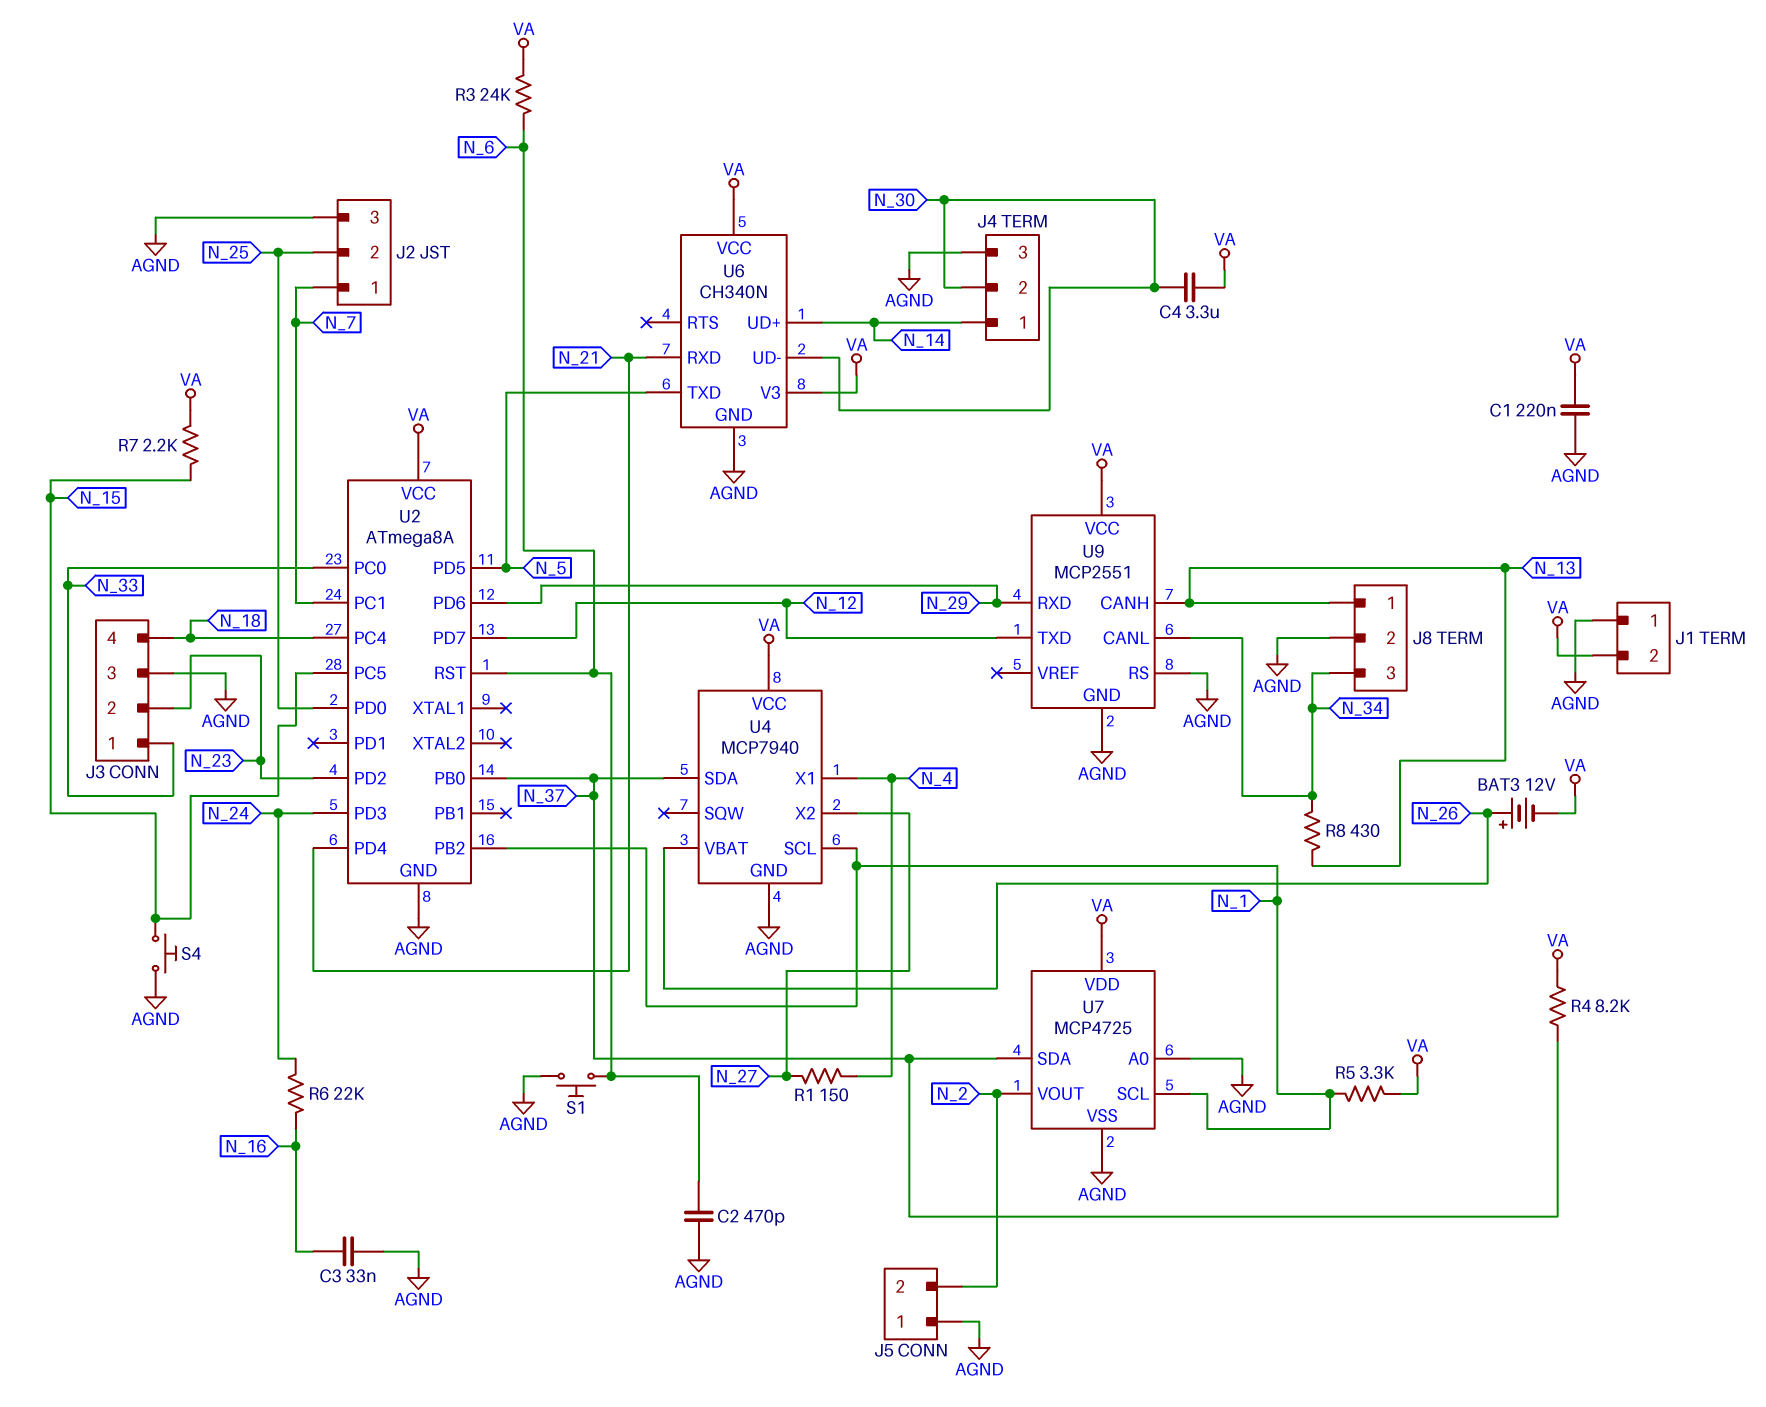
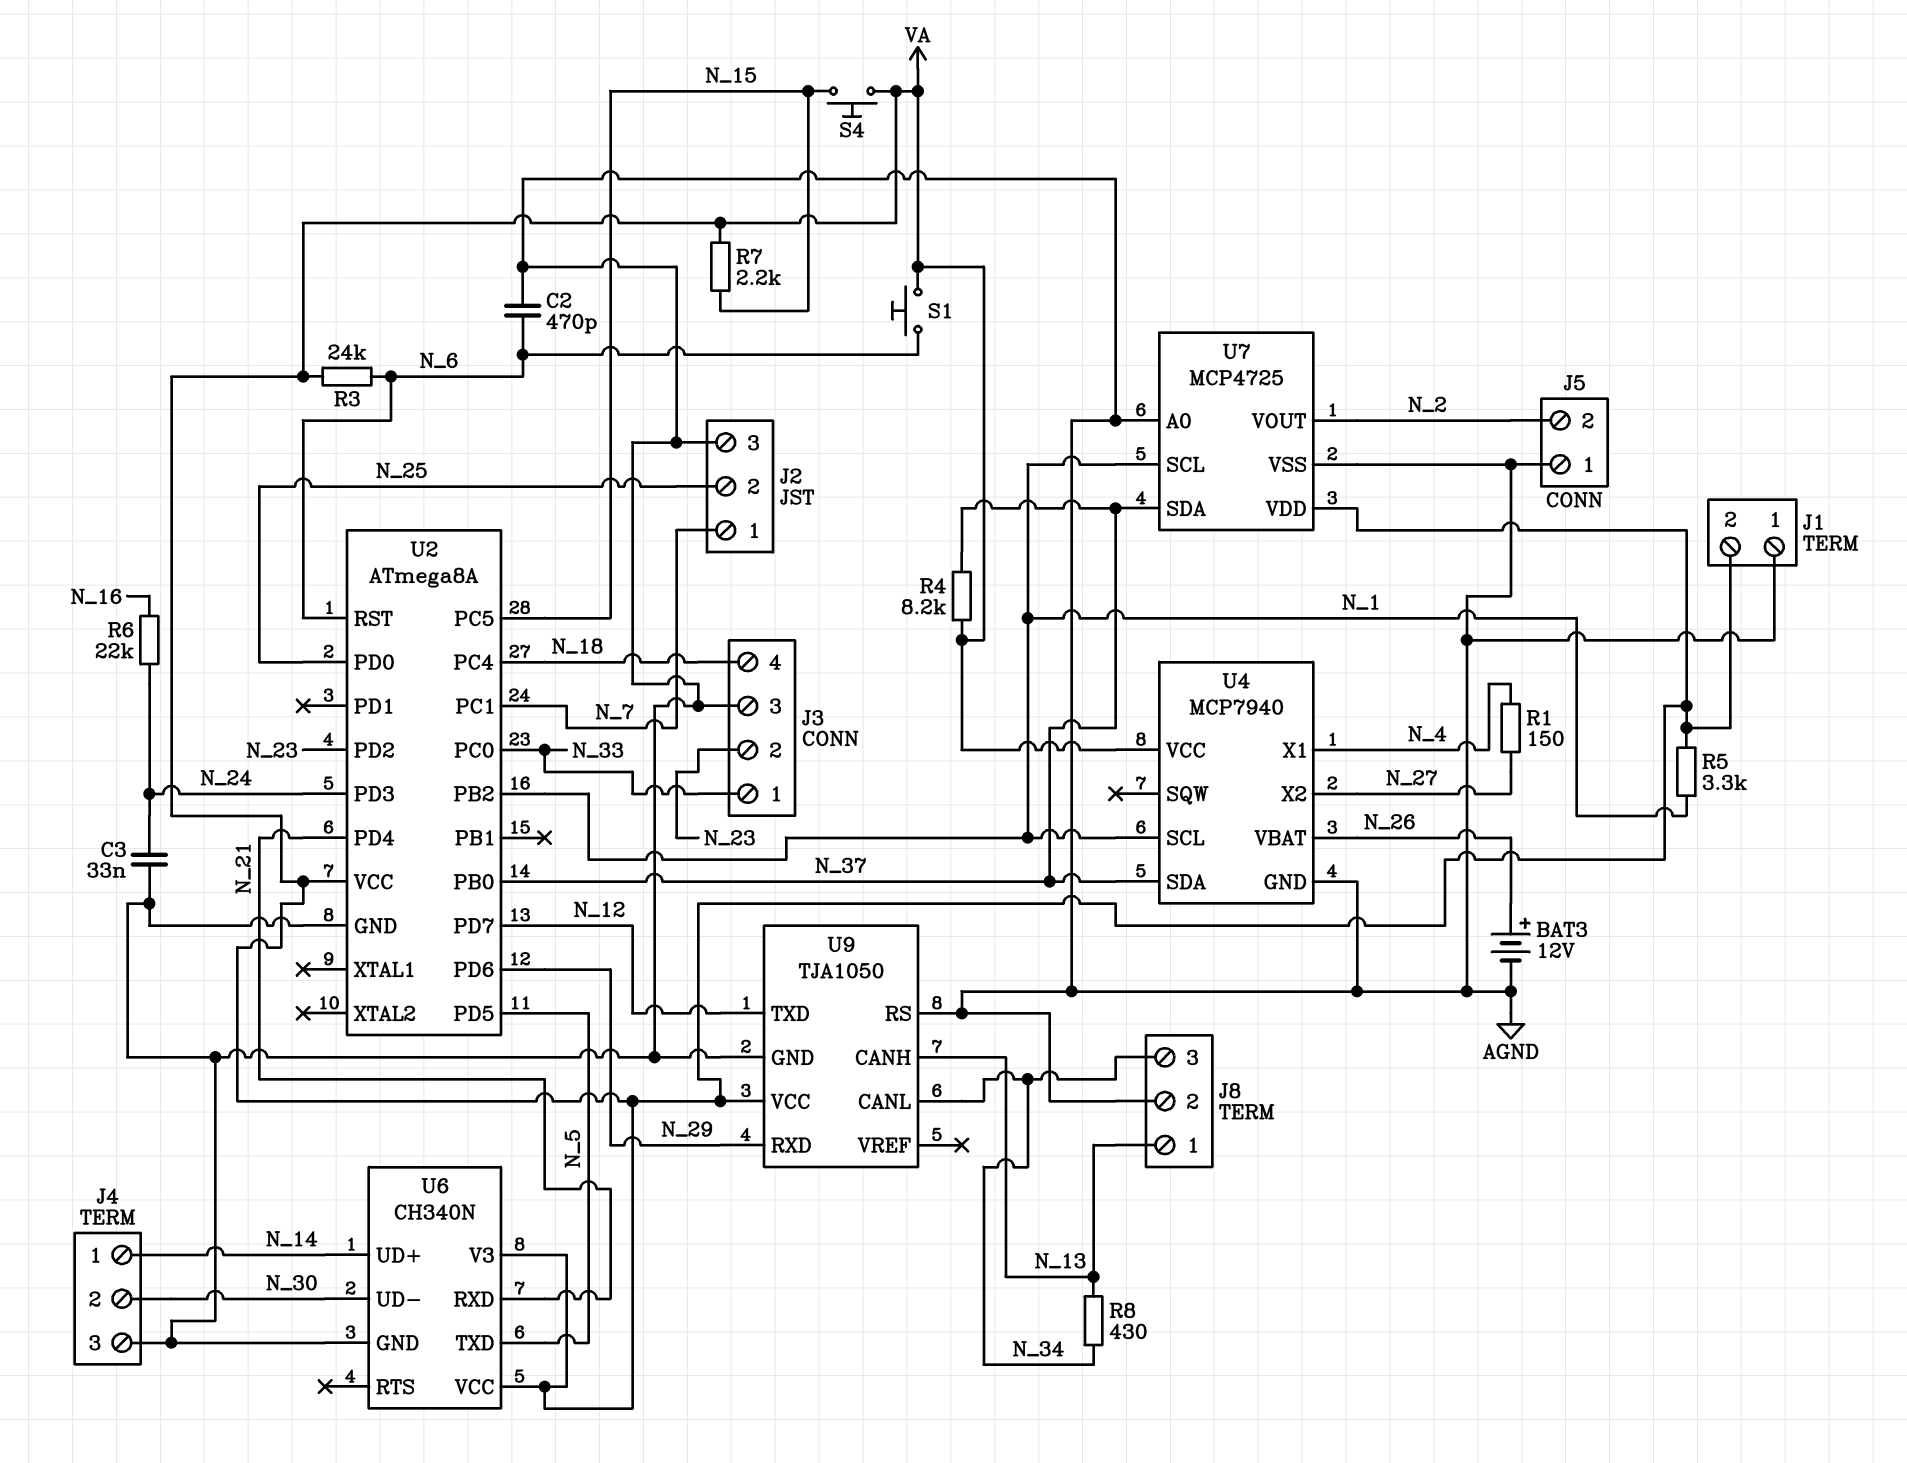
BAT3: 12V (plus N_26, minus VA) -> 12V (plus N_26, minus AGND)
C1: 220nF (AGND, VA) -> none
C3: 33nF (AGND, N_16) -> 33nF (AGND, N_24)
C4: 3.3uF (N_30, VA) -> none
S1: button (AGND, N_6) -> button (N_6, VA)
S4: button (AGND, N_15) -> button (N_15, VA)
U9: MCP2551 -> TJA1050

